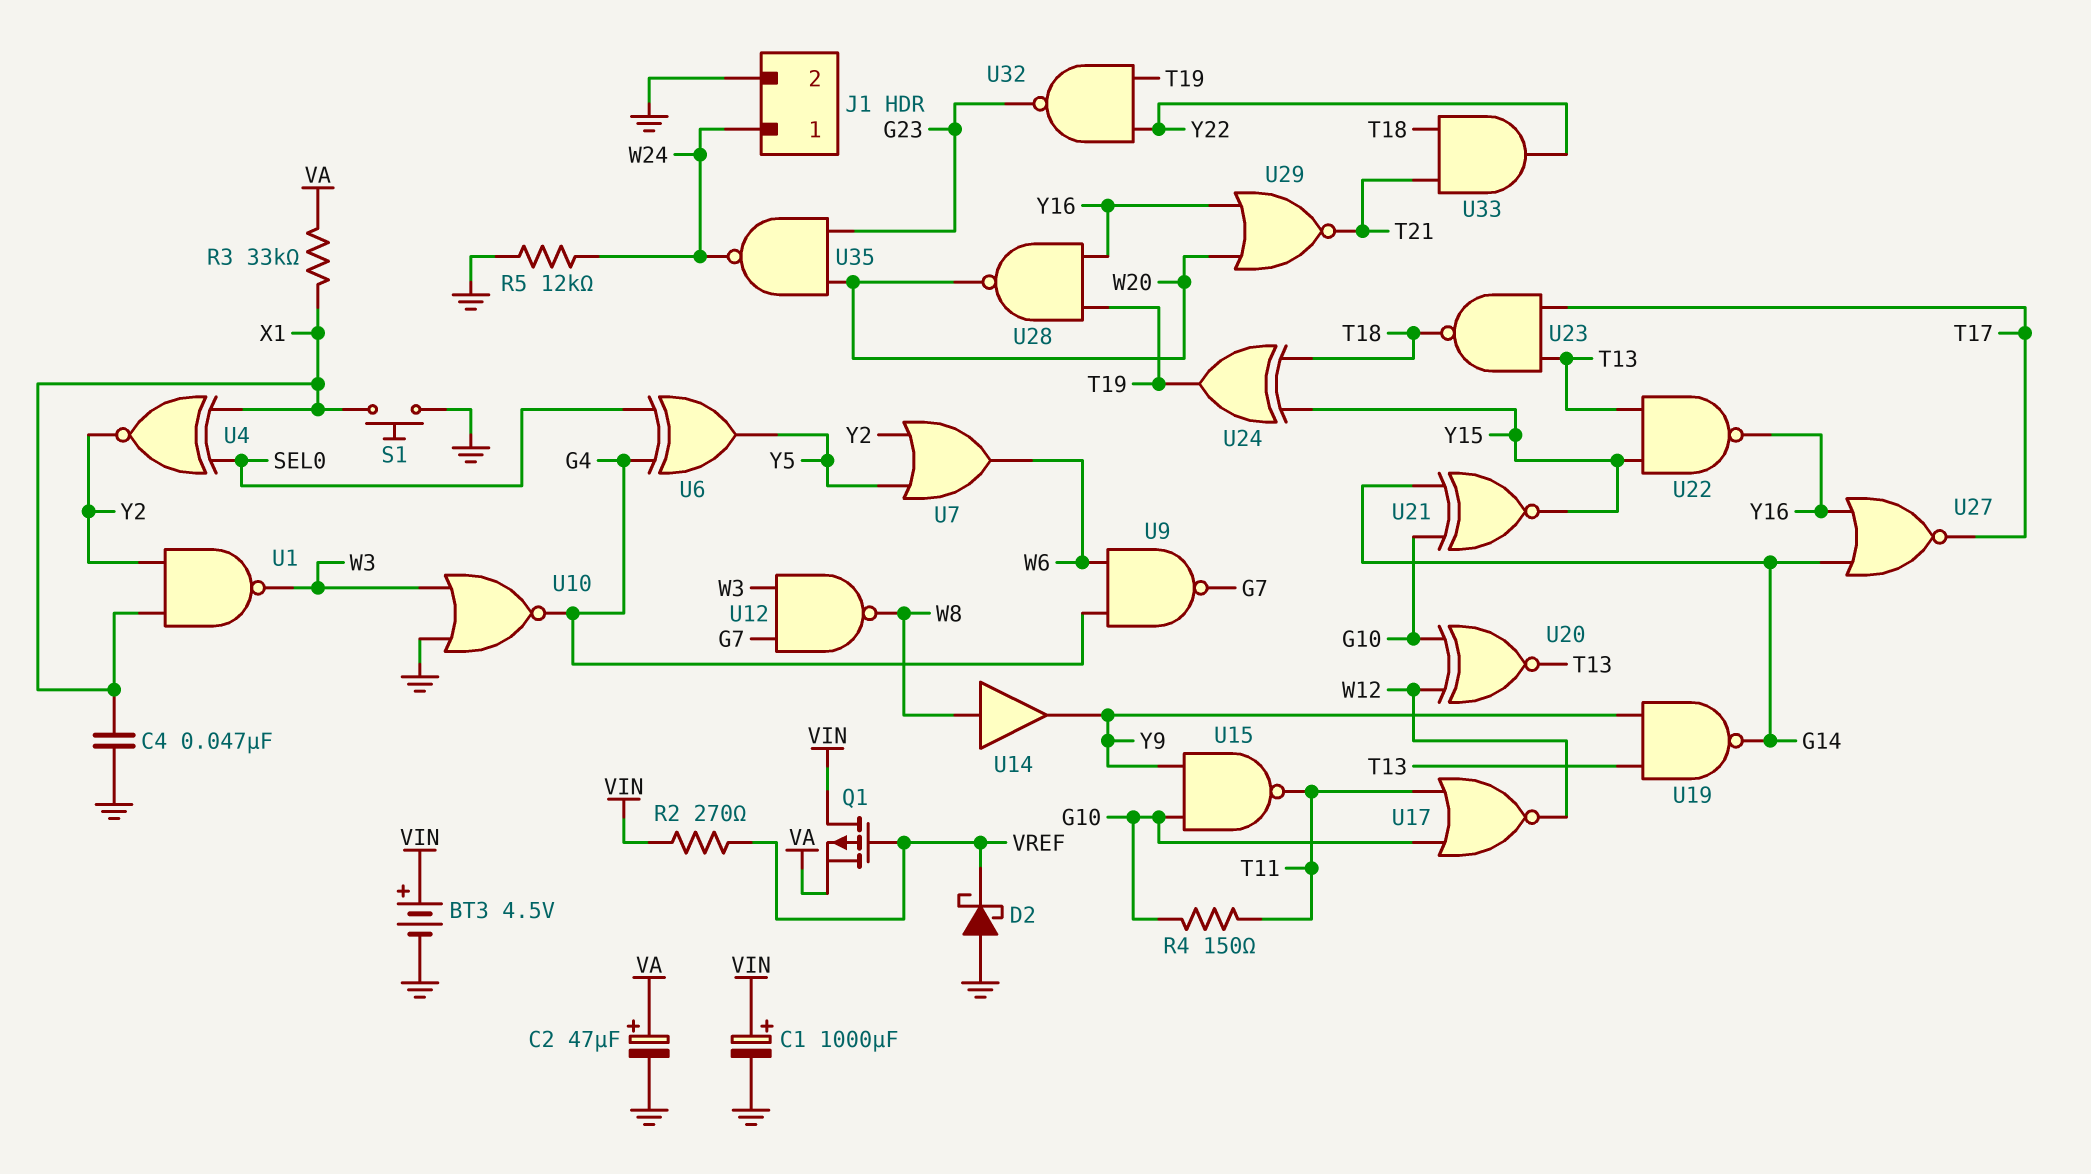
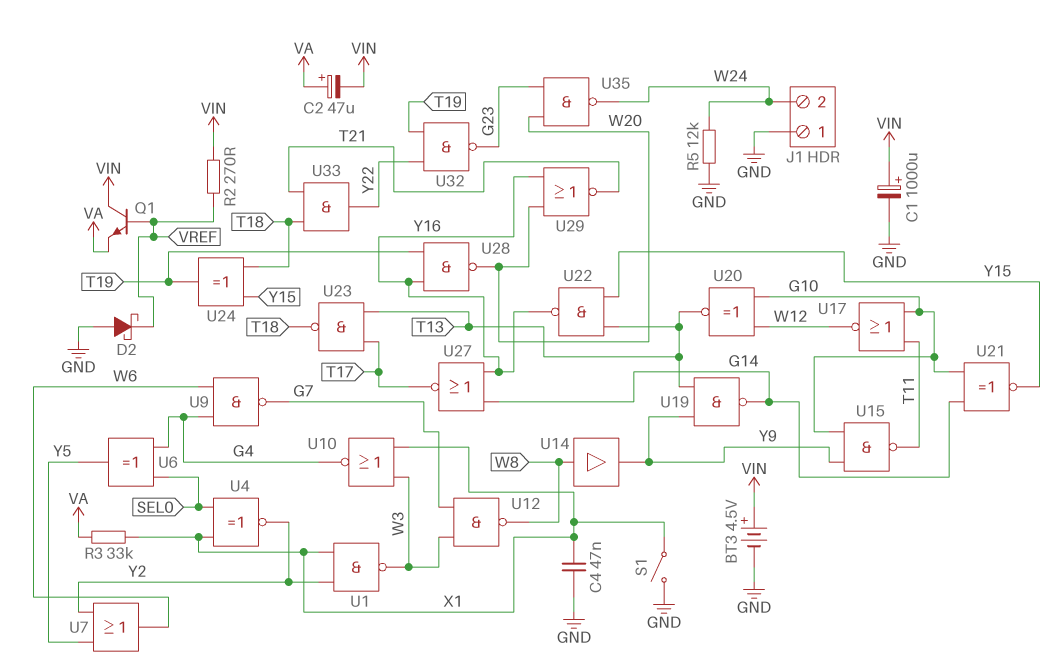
C2: 47uF (plus VA, minus GND) -> 47uF (plus VA, minus VIN)
J1 pin 1: W24 -> GND
J1 pin 2: GND -> W24
Q1: PMOS (G VREF, D VIN, S VA) -> NPN (B VREF, C VIN, E VA)
R4: 150 (G10, T11) -> none
S1: button (GND, X1) -> switch (GND, X1)
U10: NOR (in GND, in W3, out G4) -> NOR (in W3, in X1, out G4)

